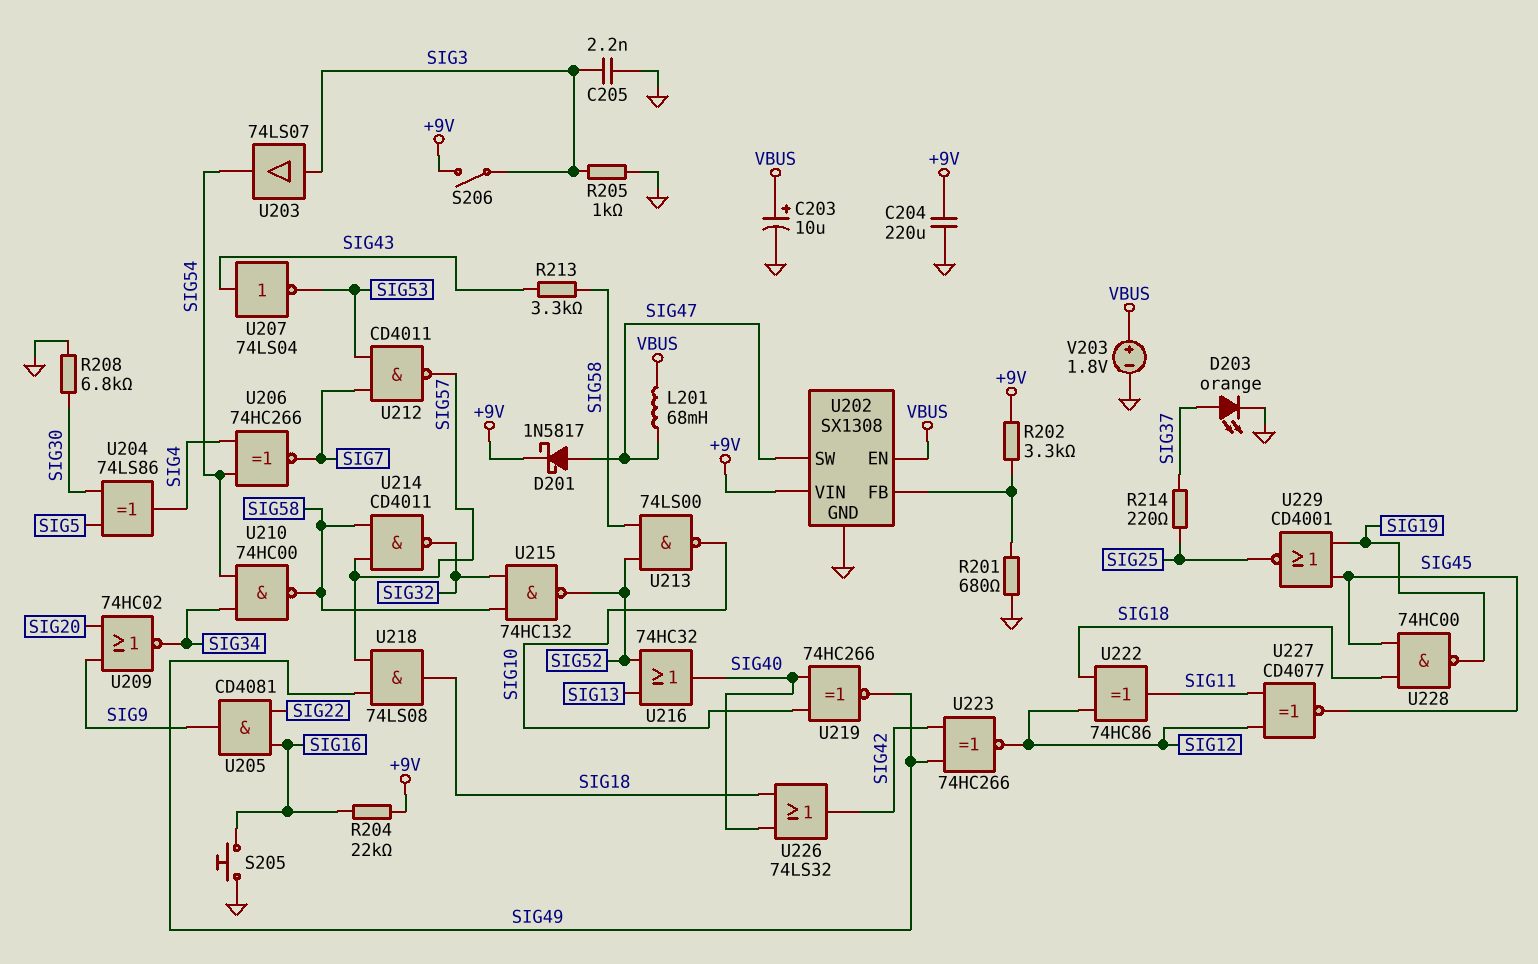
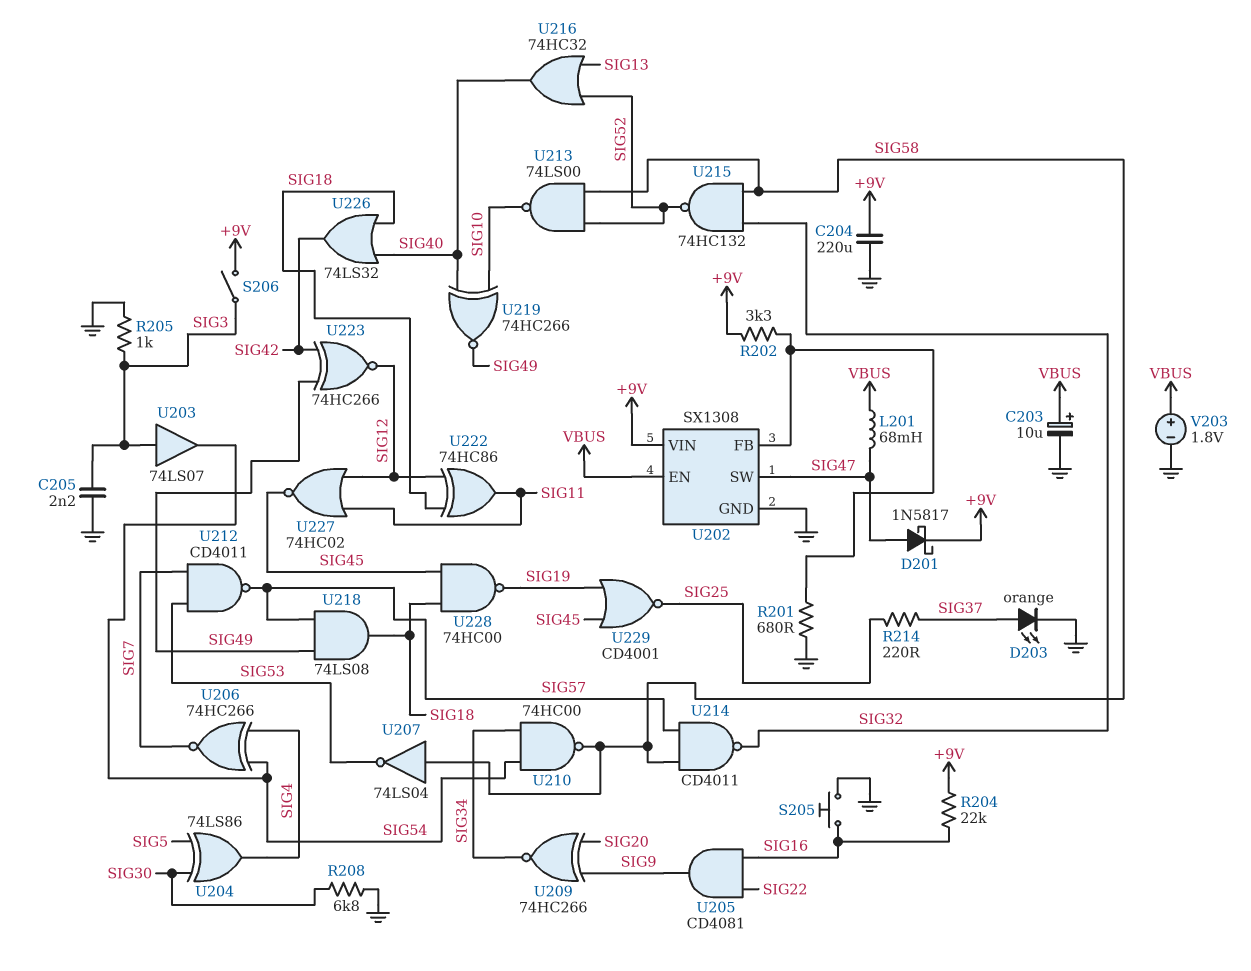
R213: 3.3k (SIG43, SIG58) -> none
U207: NOT 74LS04 (in SIG43, out SIG53) -> NOT 74LS04 (in SIG58, out SIG53)
U209: NOR 74HC02 (in SIG9, in SIG20, out SIG34) -> XNOR 74HC266 (in SIG9, in SIG20, out SIG34)
U227: XNOR CD4077 (in SIG11, in SIG12, out SIG45) -> NOR 74HC02 (in SIG11, in SIG12, out SIG45)

